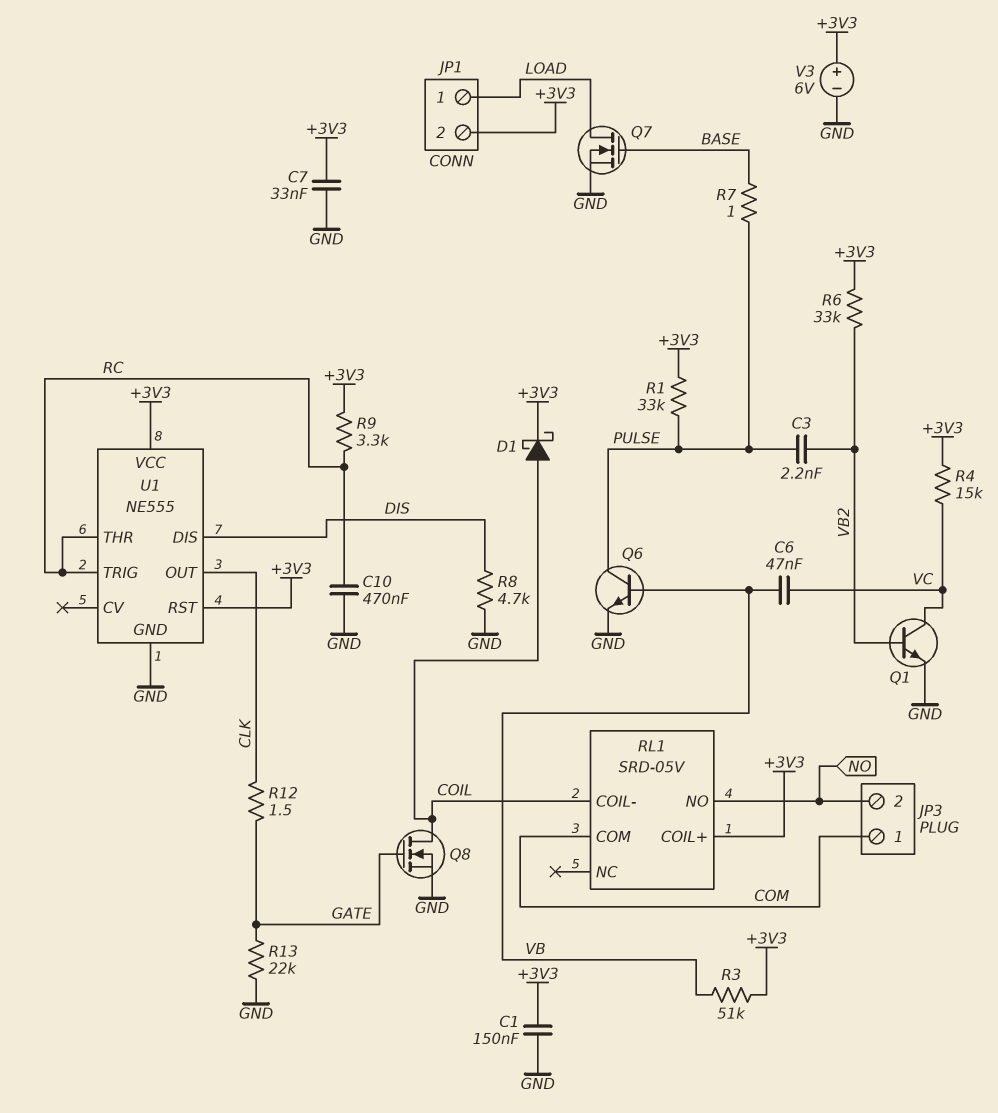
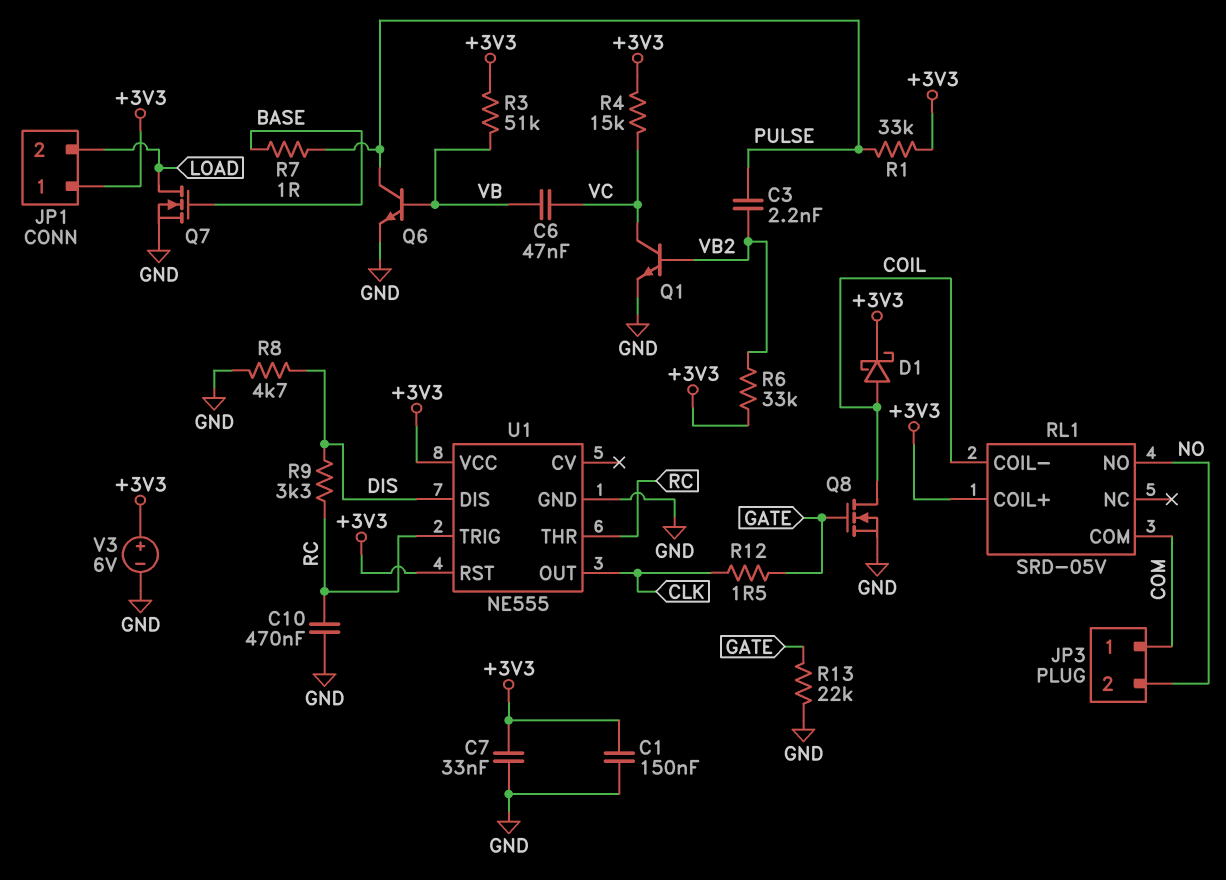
JP1 pin 1: LOAD -> +3V3
JP1 pin 2: +3V3 -> LOAD
R9: 3.3k (+3V3, RC) -> 3.3k (DIS, RC)

